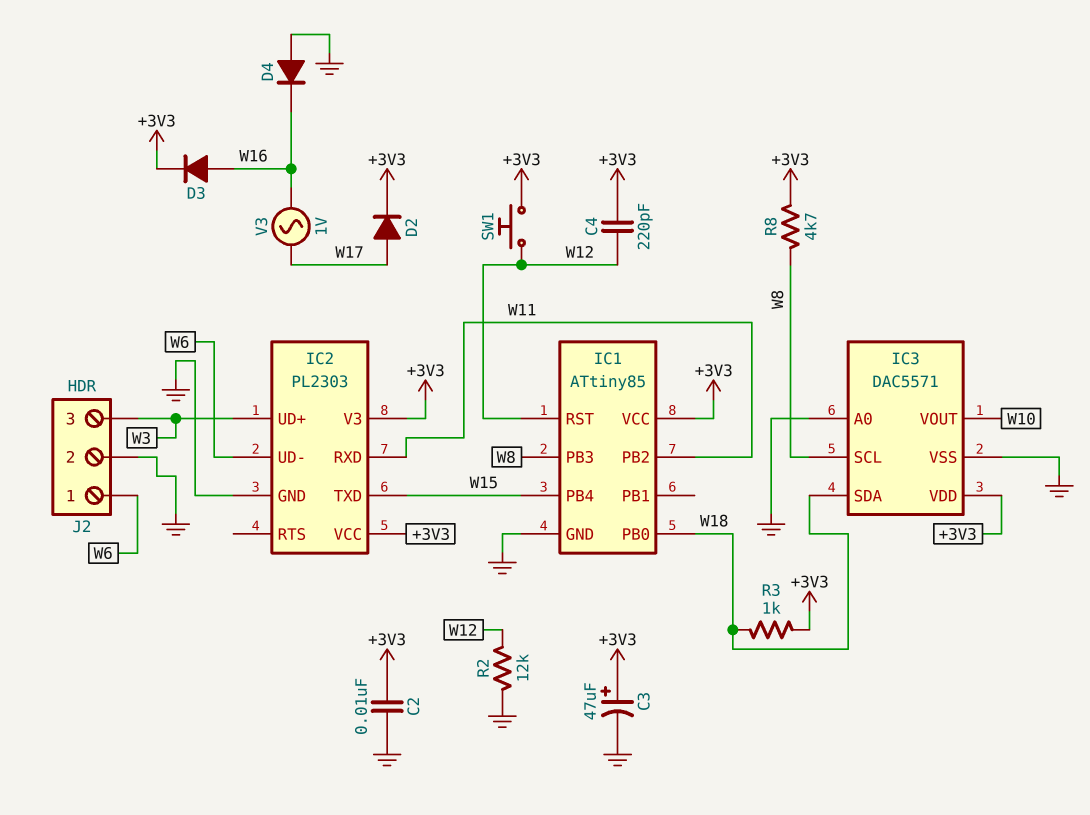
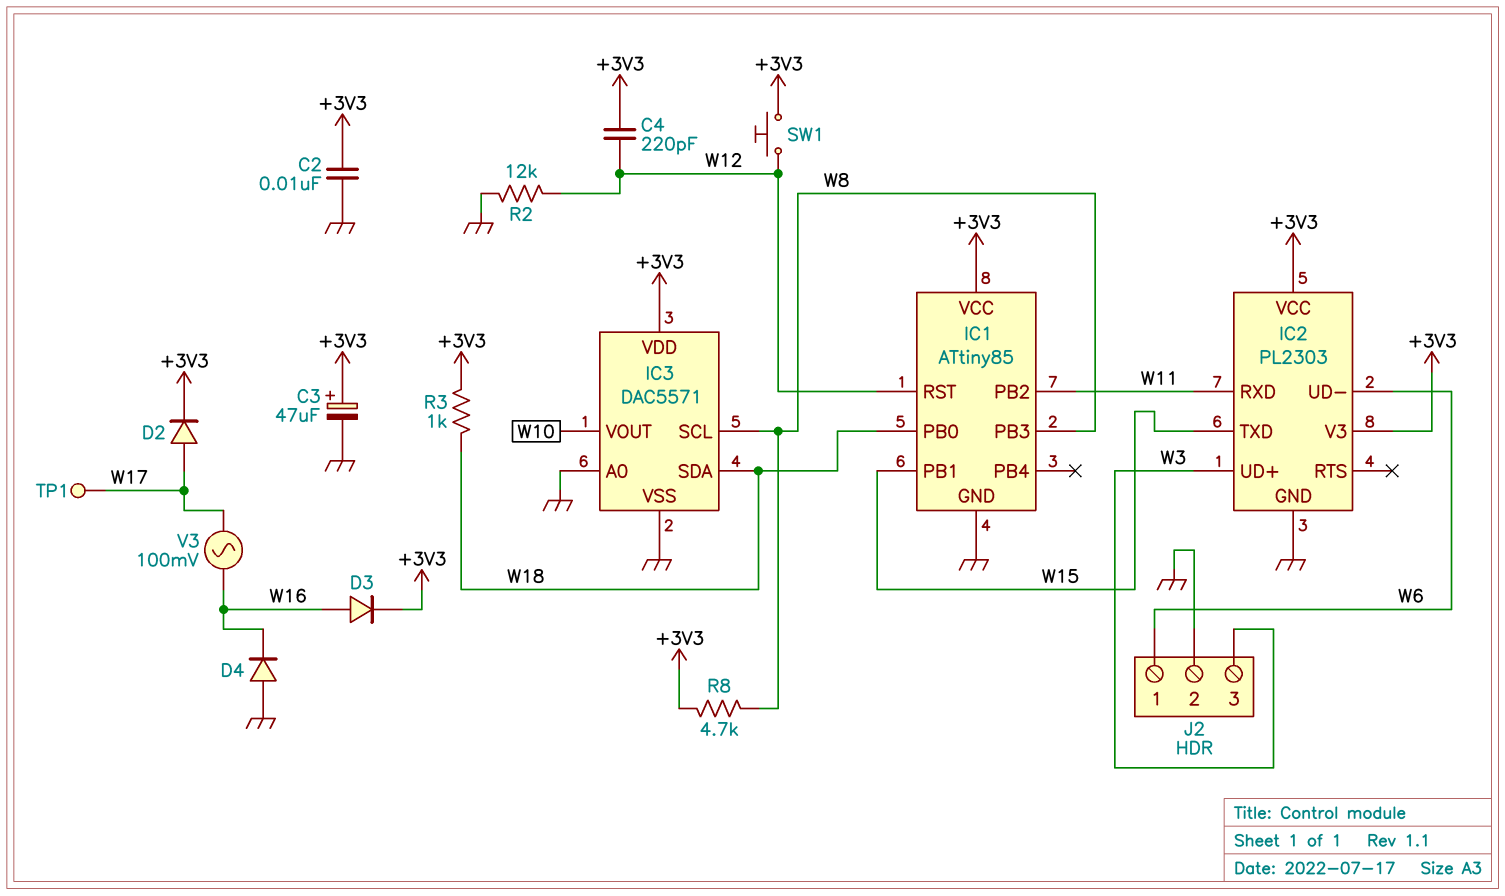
IC1 pin PB1: none -> W15
IC1 pin PB4: W15 -> none
TP1: none -> test point (W17)
V3: AC 1V (W16, W17) -> AC 100mV (W16, W17)

